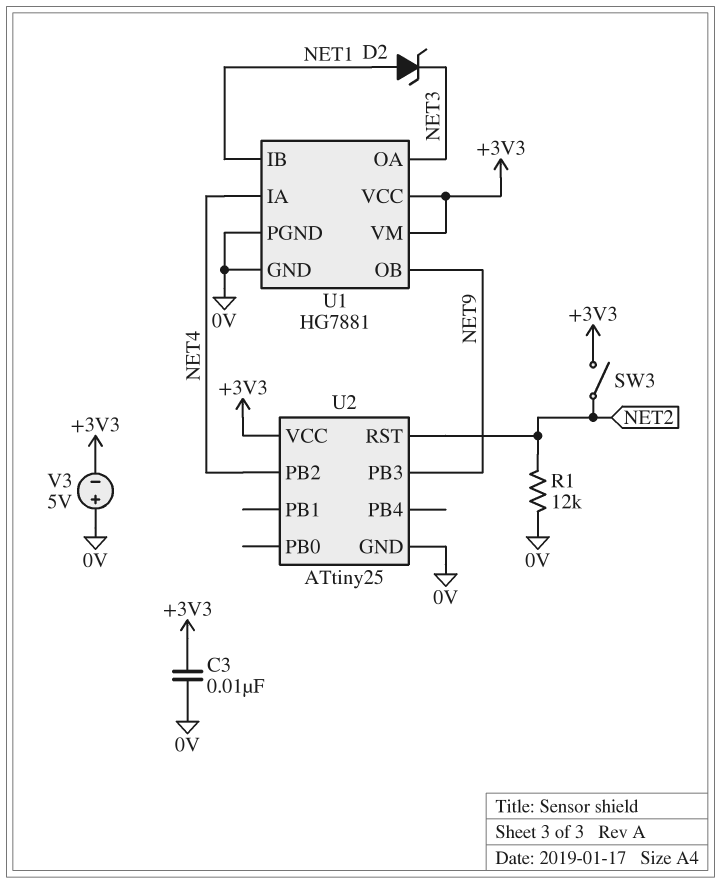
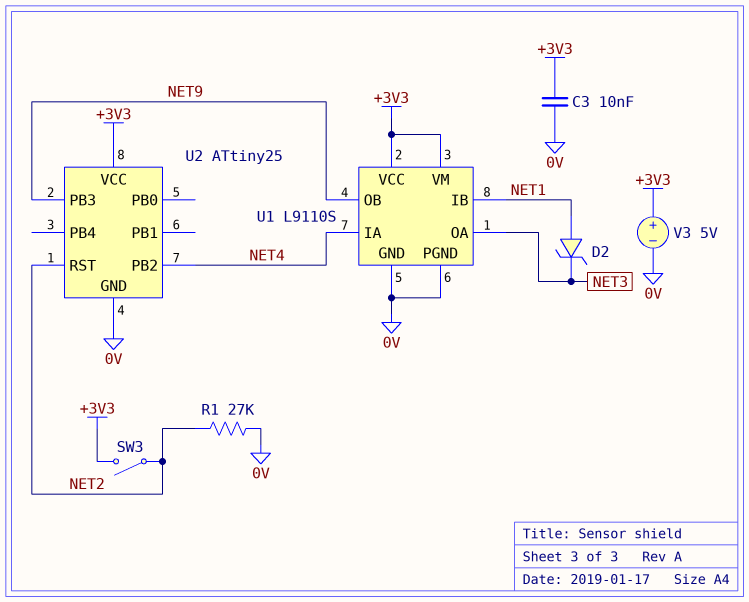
R1: 12k (0V, NET2) -> 27k (0V, NET2)
U1: HG7881 -> L9110S
V3: 5V (plus 0V, minus +3V3) -> 5V (plus +3V3, minus 0V)

